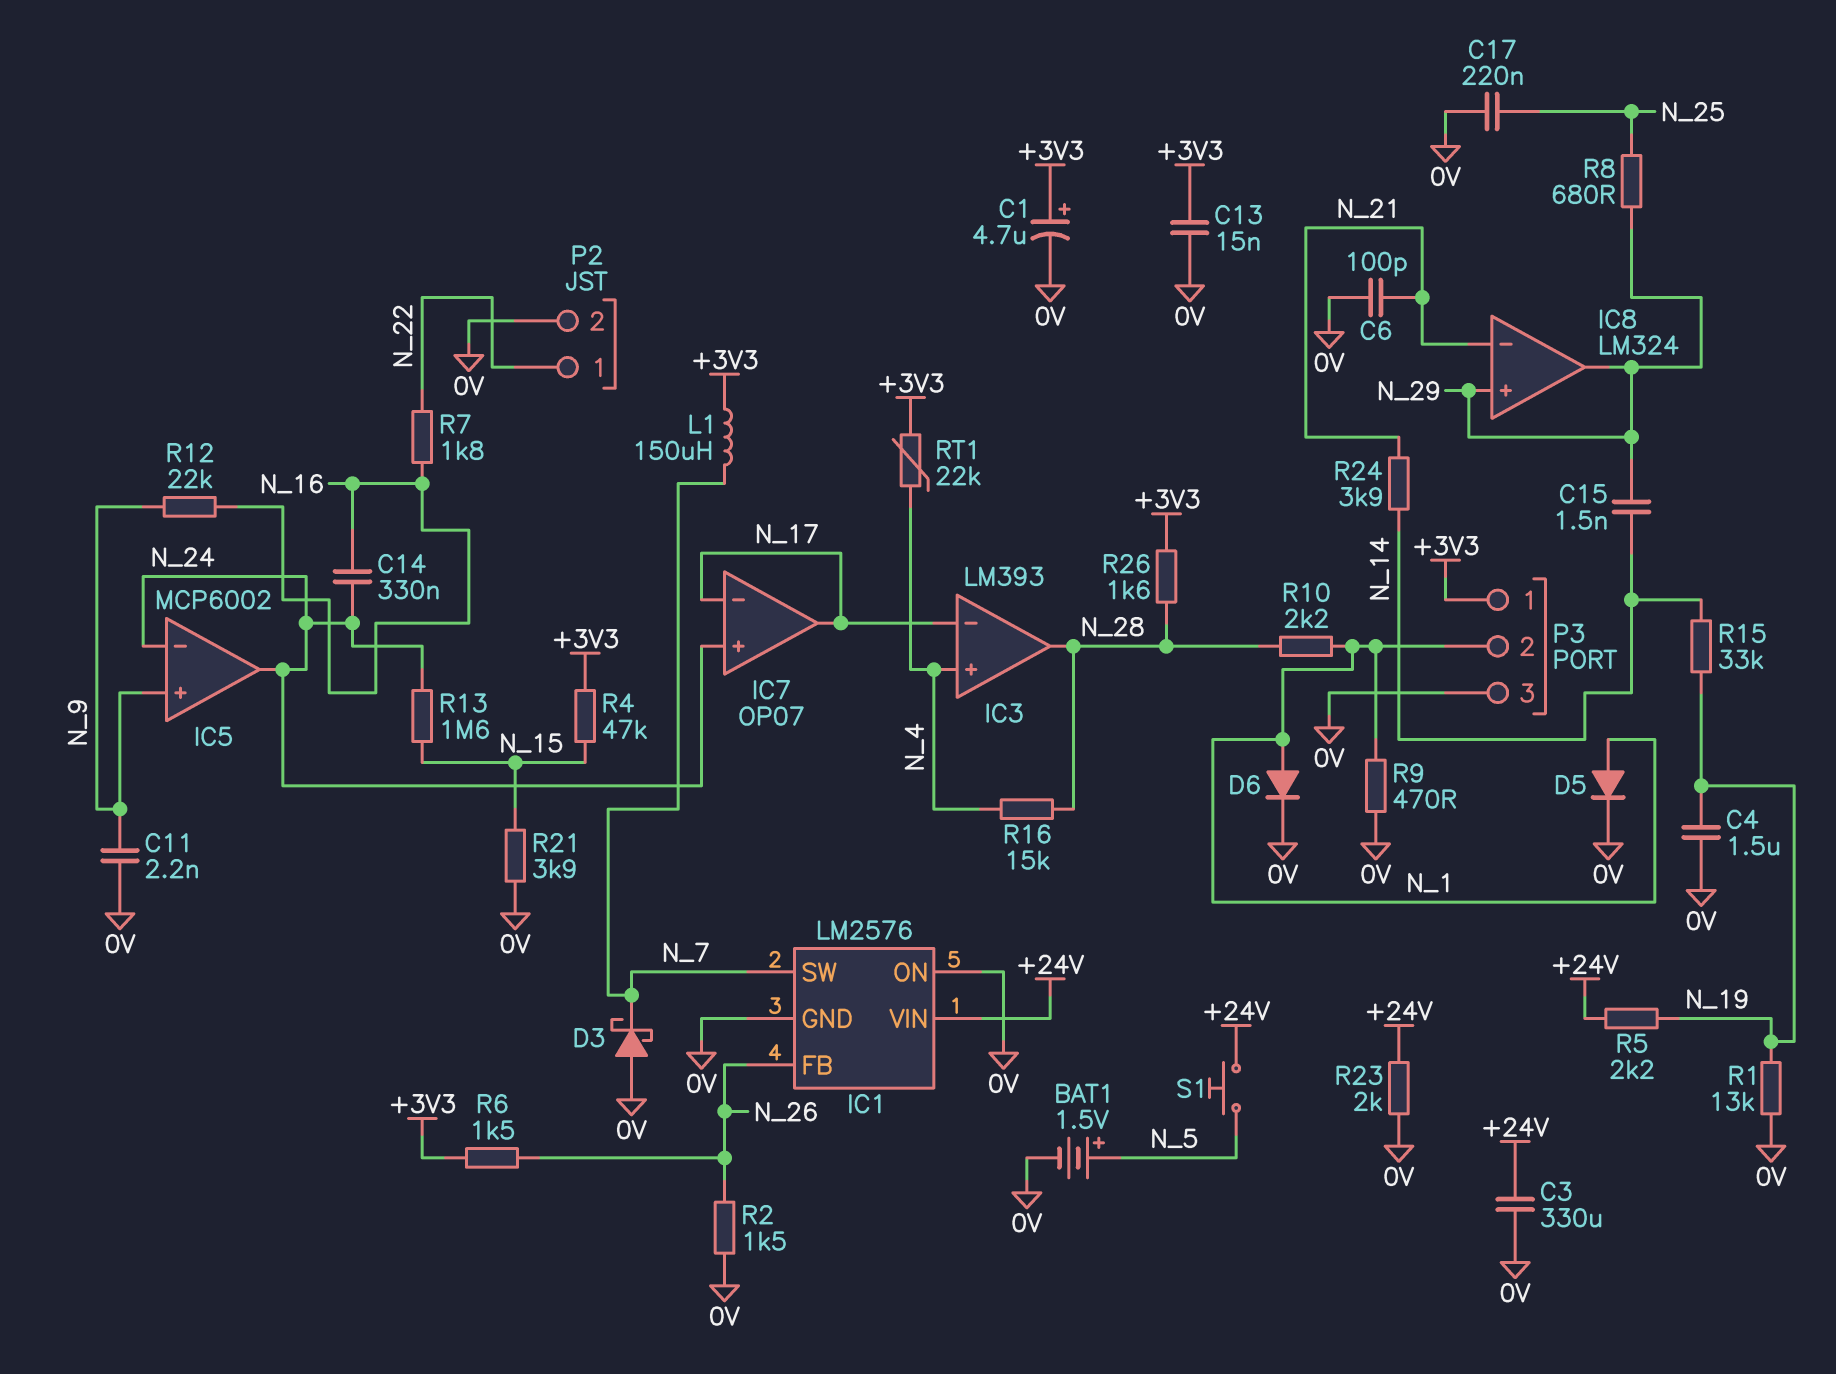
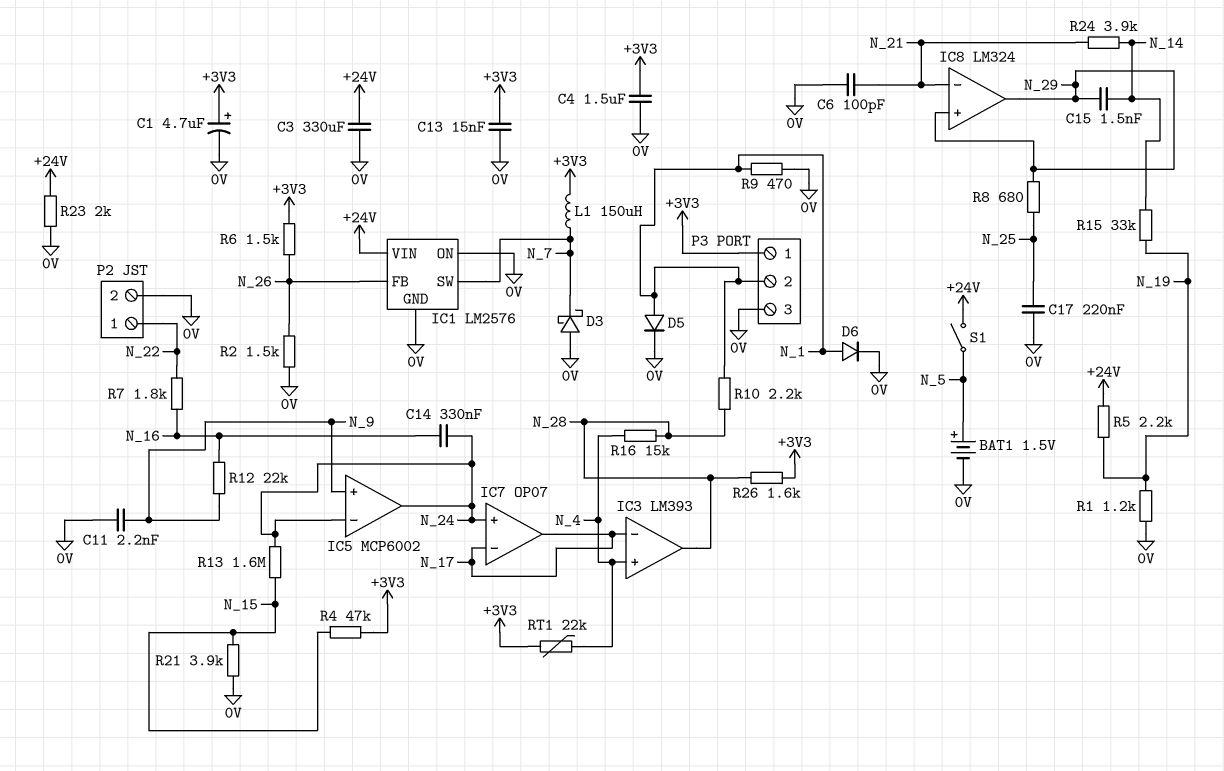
C4: 1.5uF (0V, N_19) -> 1.5uF (+3V3, 0V)
R1: 13k (0V, N_19) -> 1.2k (0V, N_19)
S1: button (+24V, N_5) -> switch (+24V, N_5)

